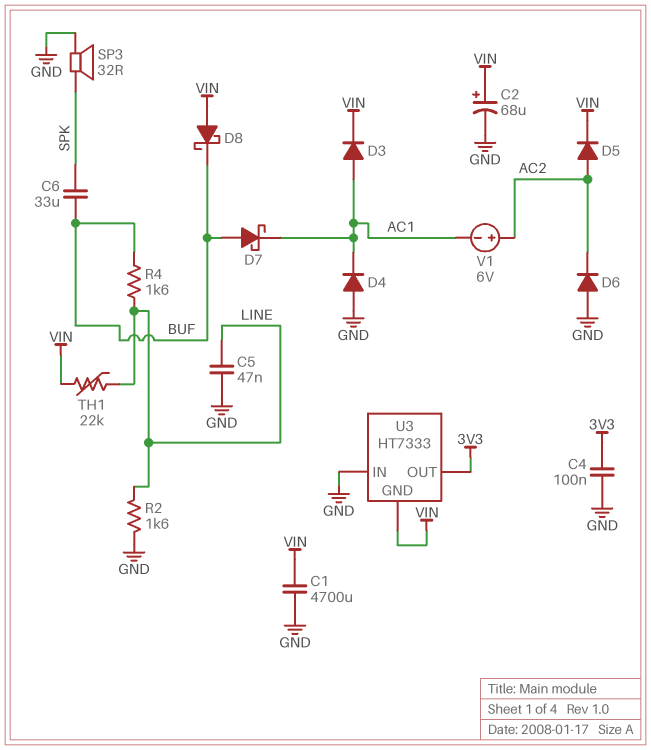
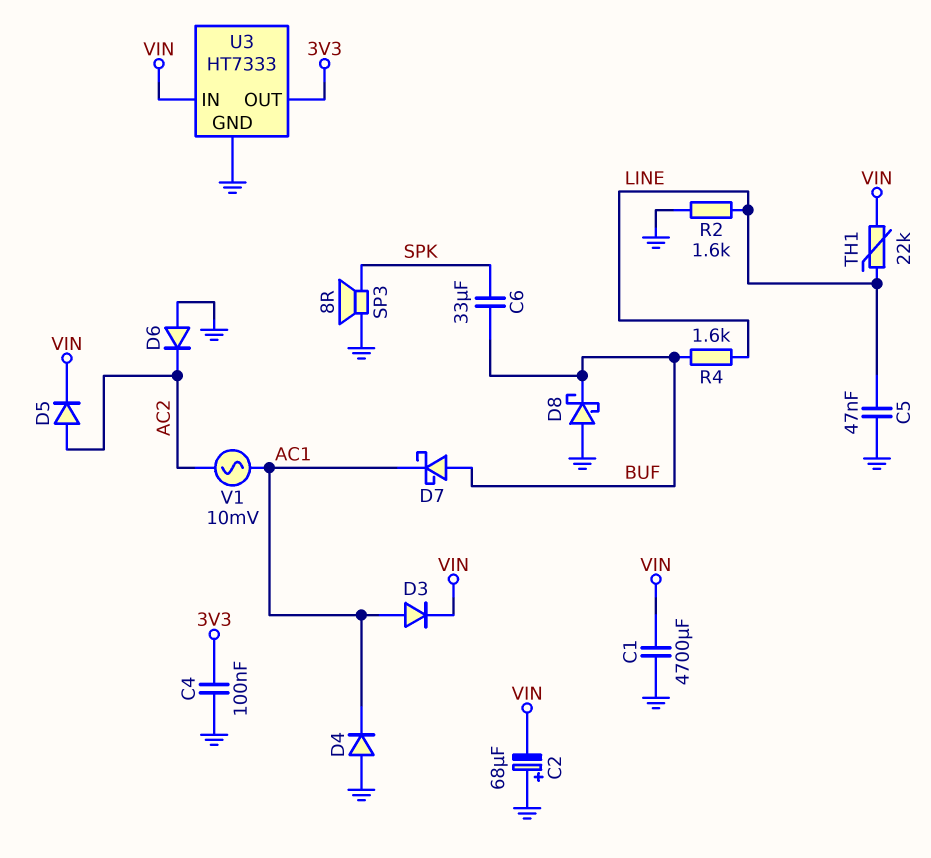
C2: 68uF (plus VIN, minus GND) -> 68uF (plus GND, minus VIN)
D8: schottky (A VIN, K BUF) -> schottky (A GND, K BUF)
SP3: speaker 32R (GND, SPK) -> speaker 8R (GND, SPK)
U3 pin GND: VIN -> GND
U3 pin IN: GND -> VIN
V1: 6V (plus AC2, minus AC1) -> AC 10mV (AC1, AC2)

